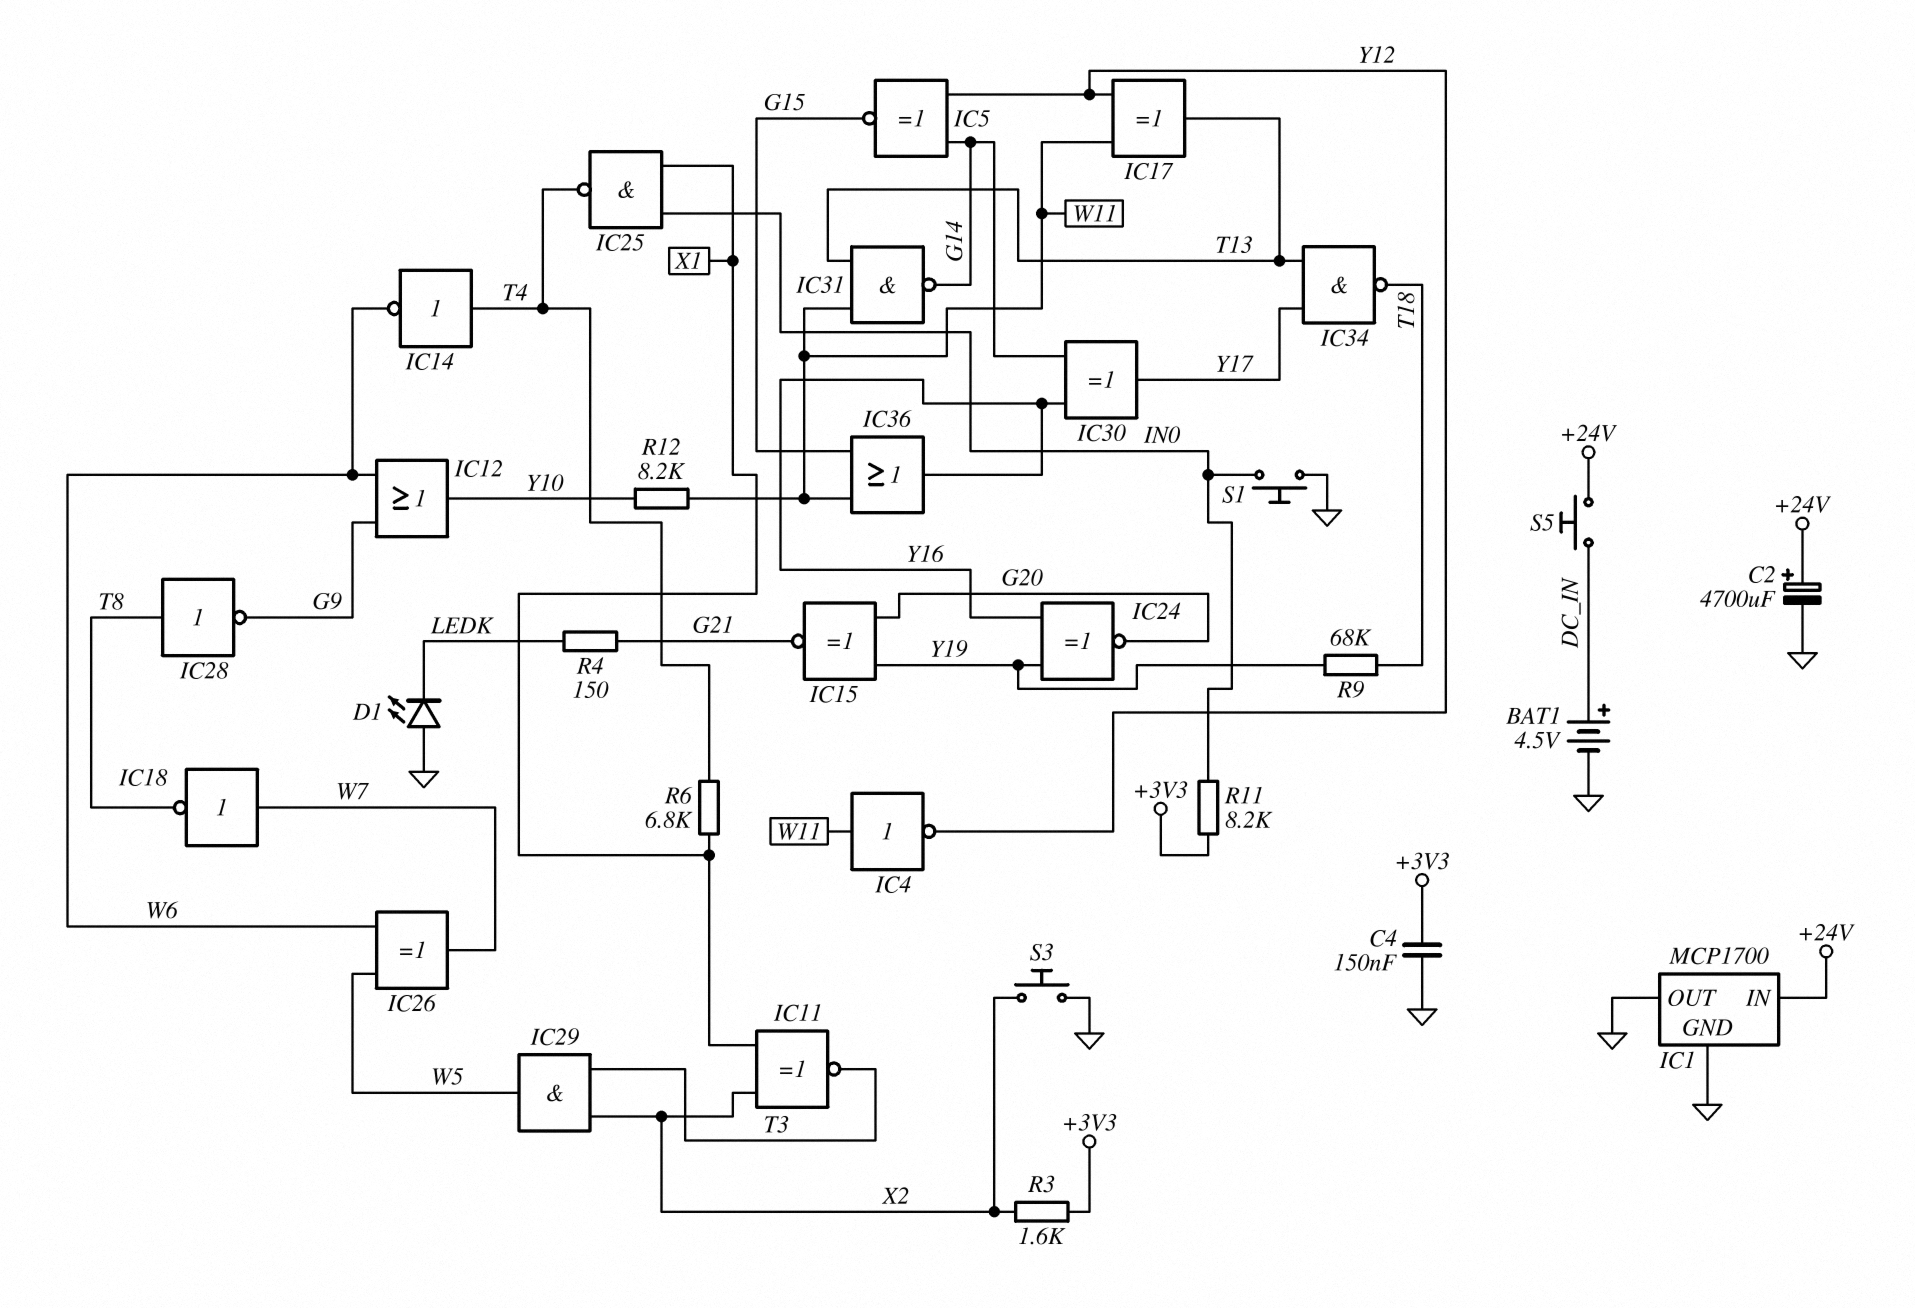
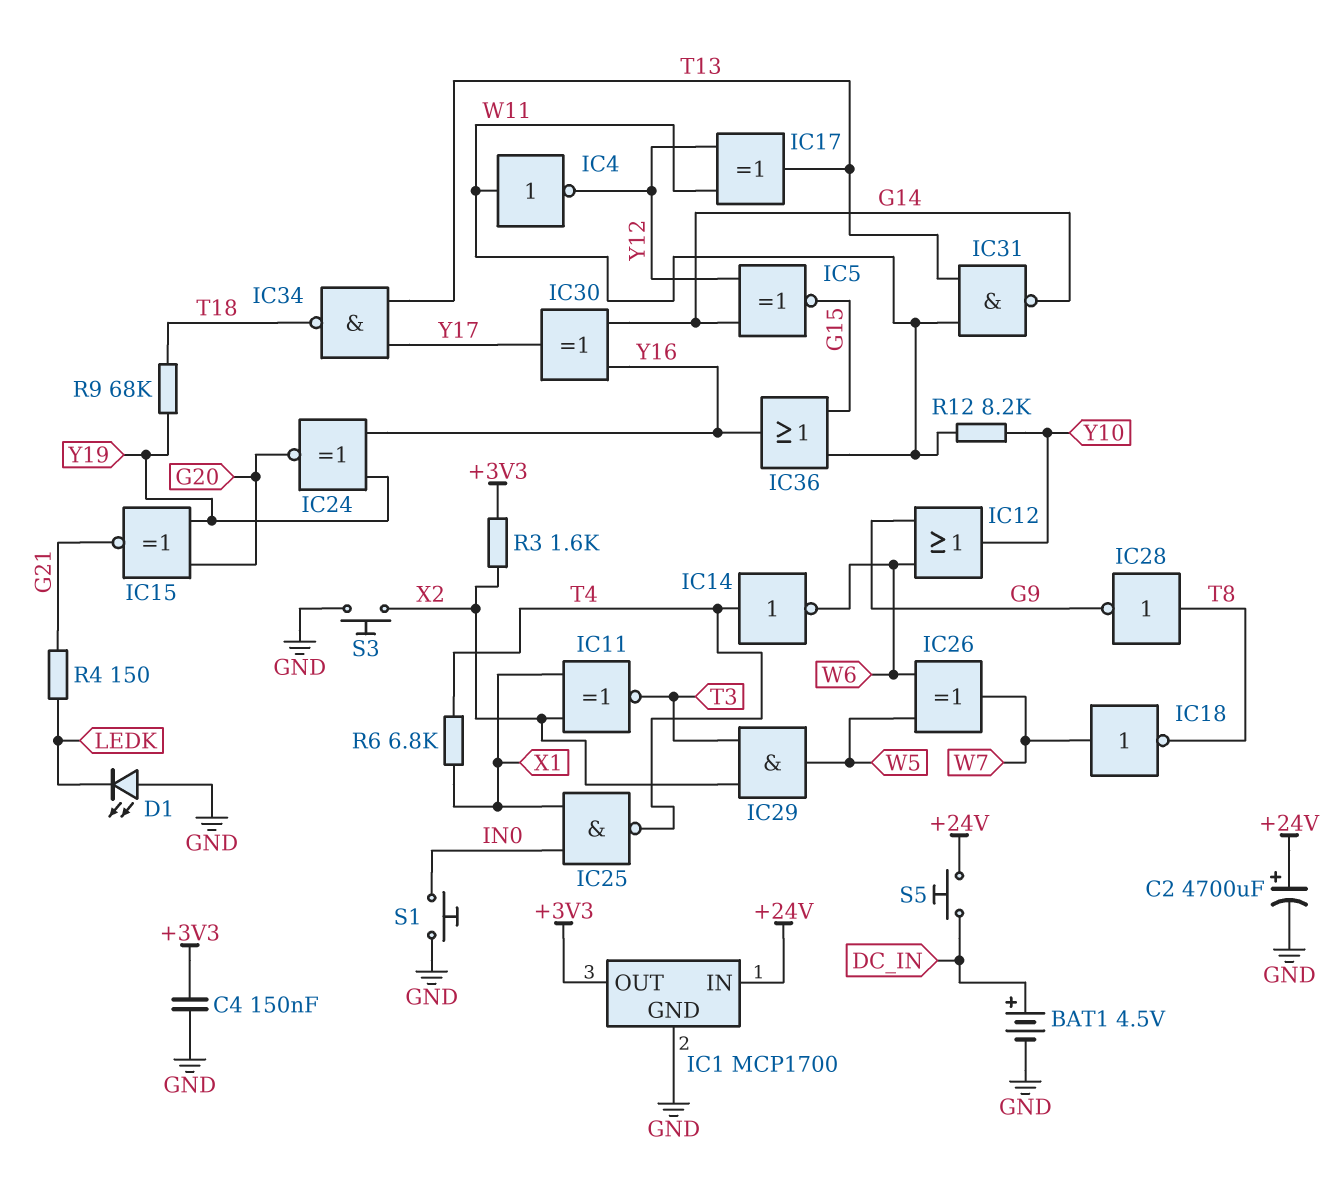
IC1 pin OUT: GND -> +3V3
R11: 8.2k (+3V3, IN0) -> none

